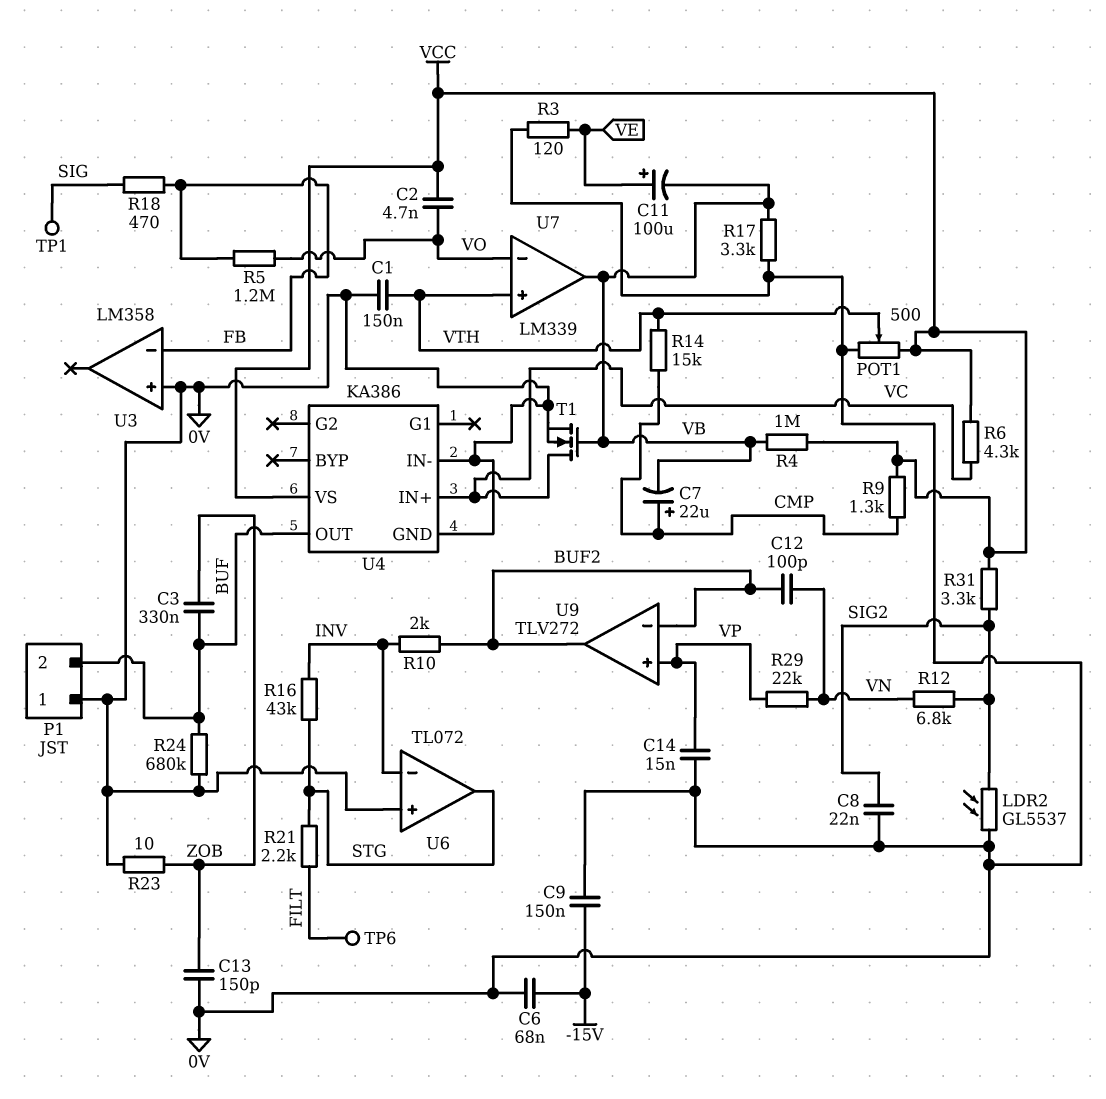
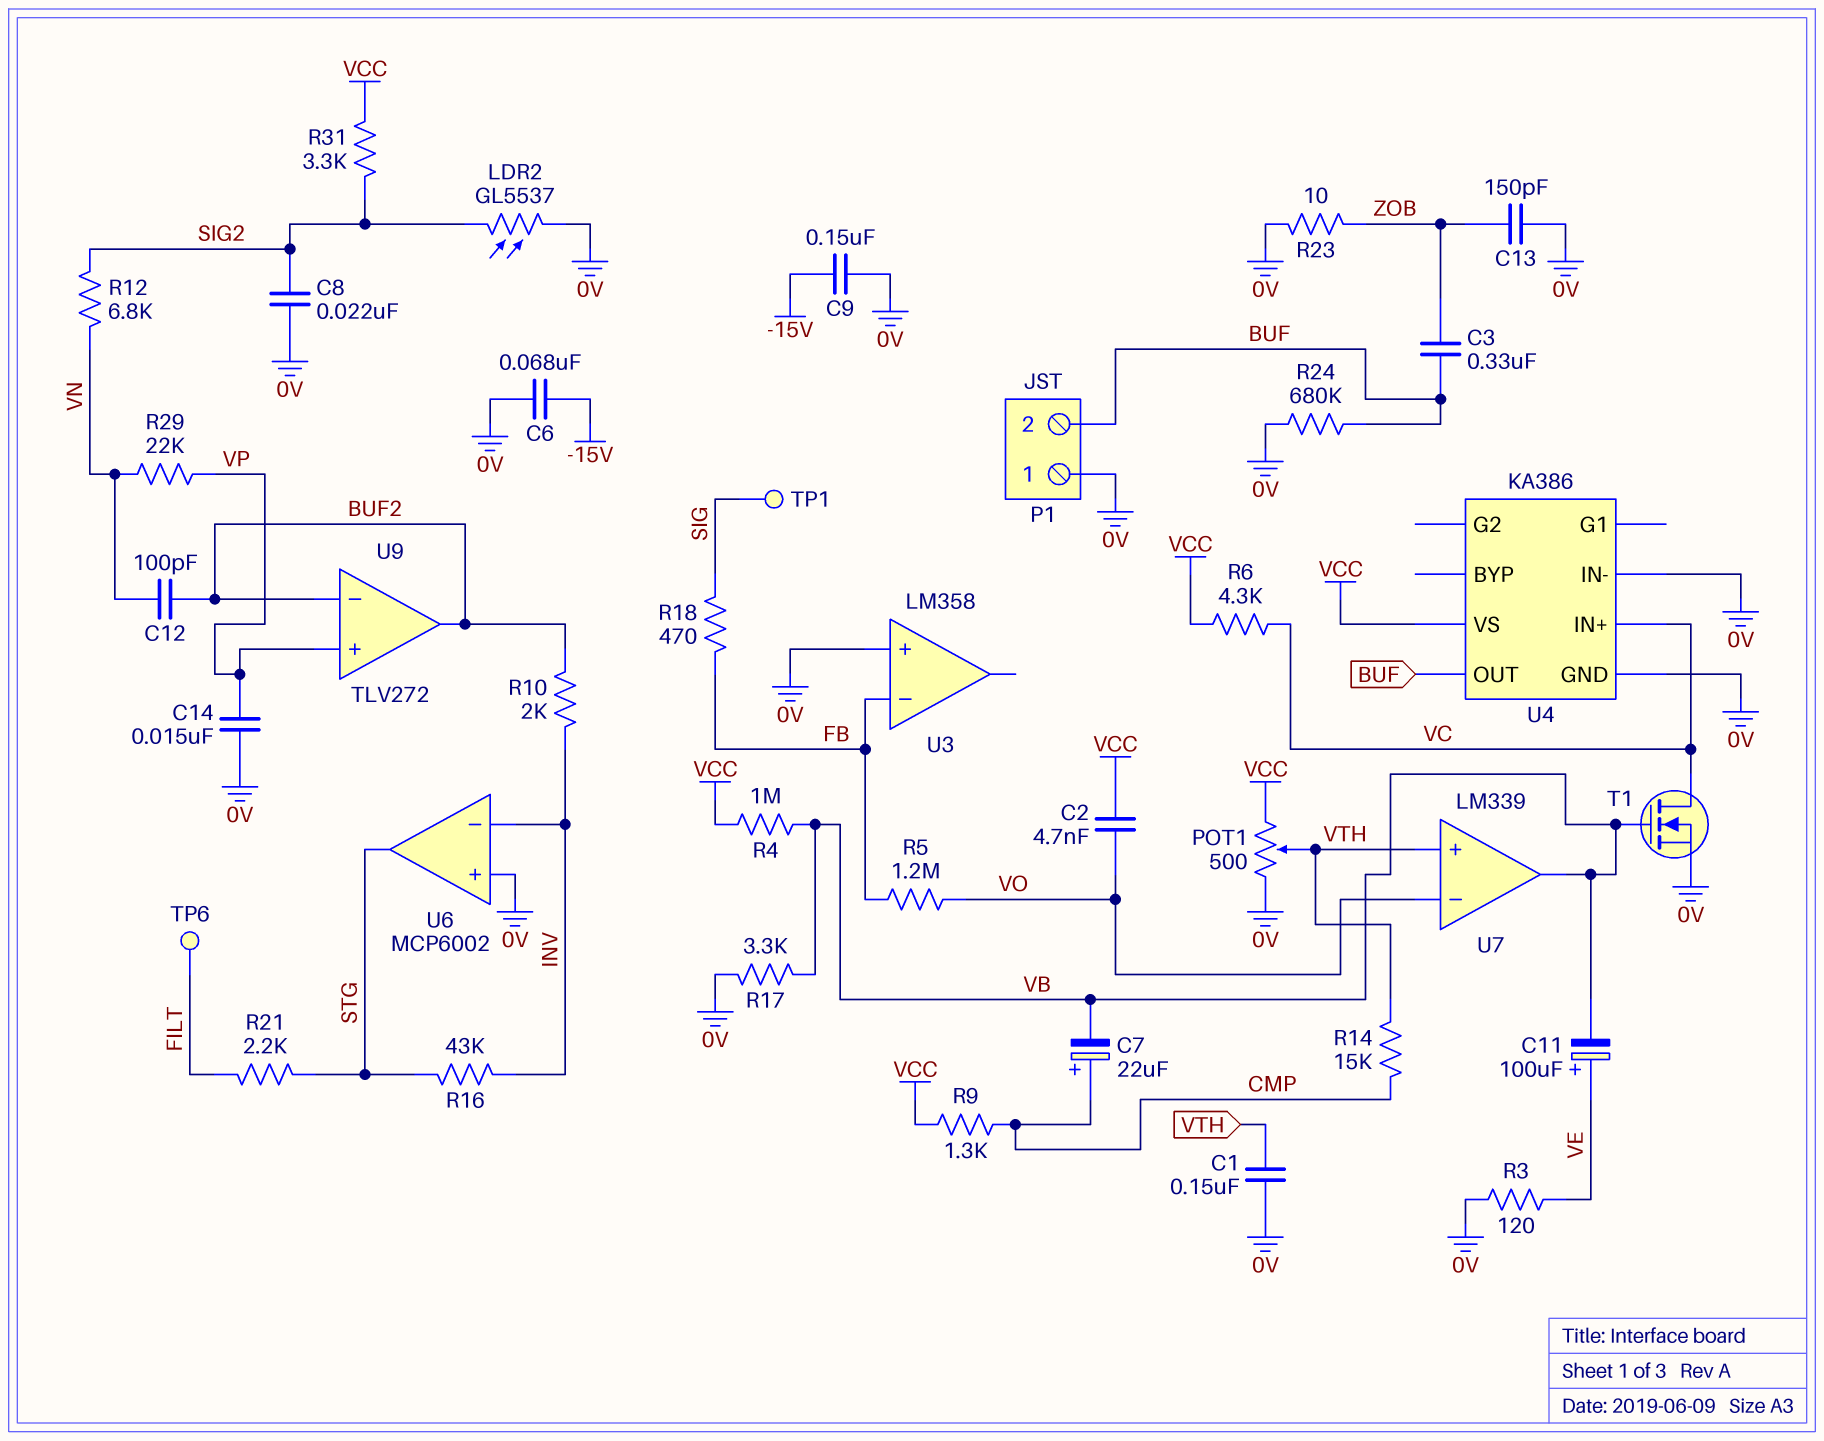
U6: TL072 -> MCP6002

